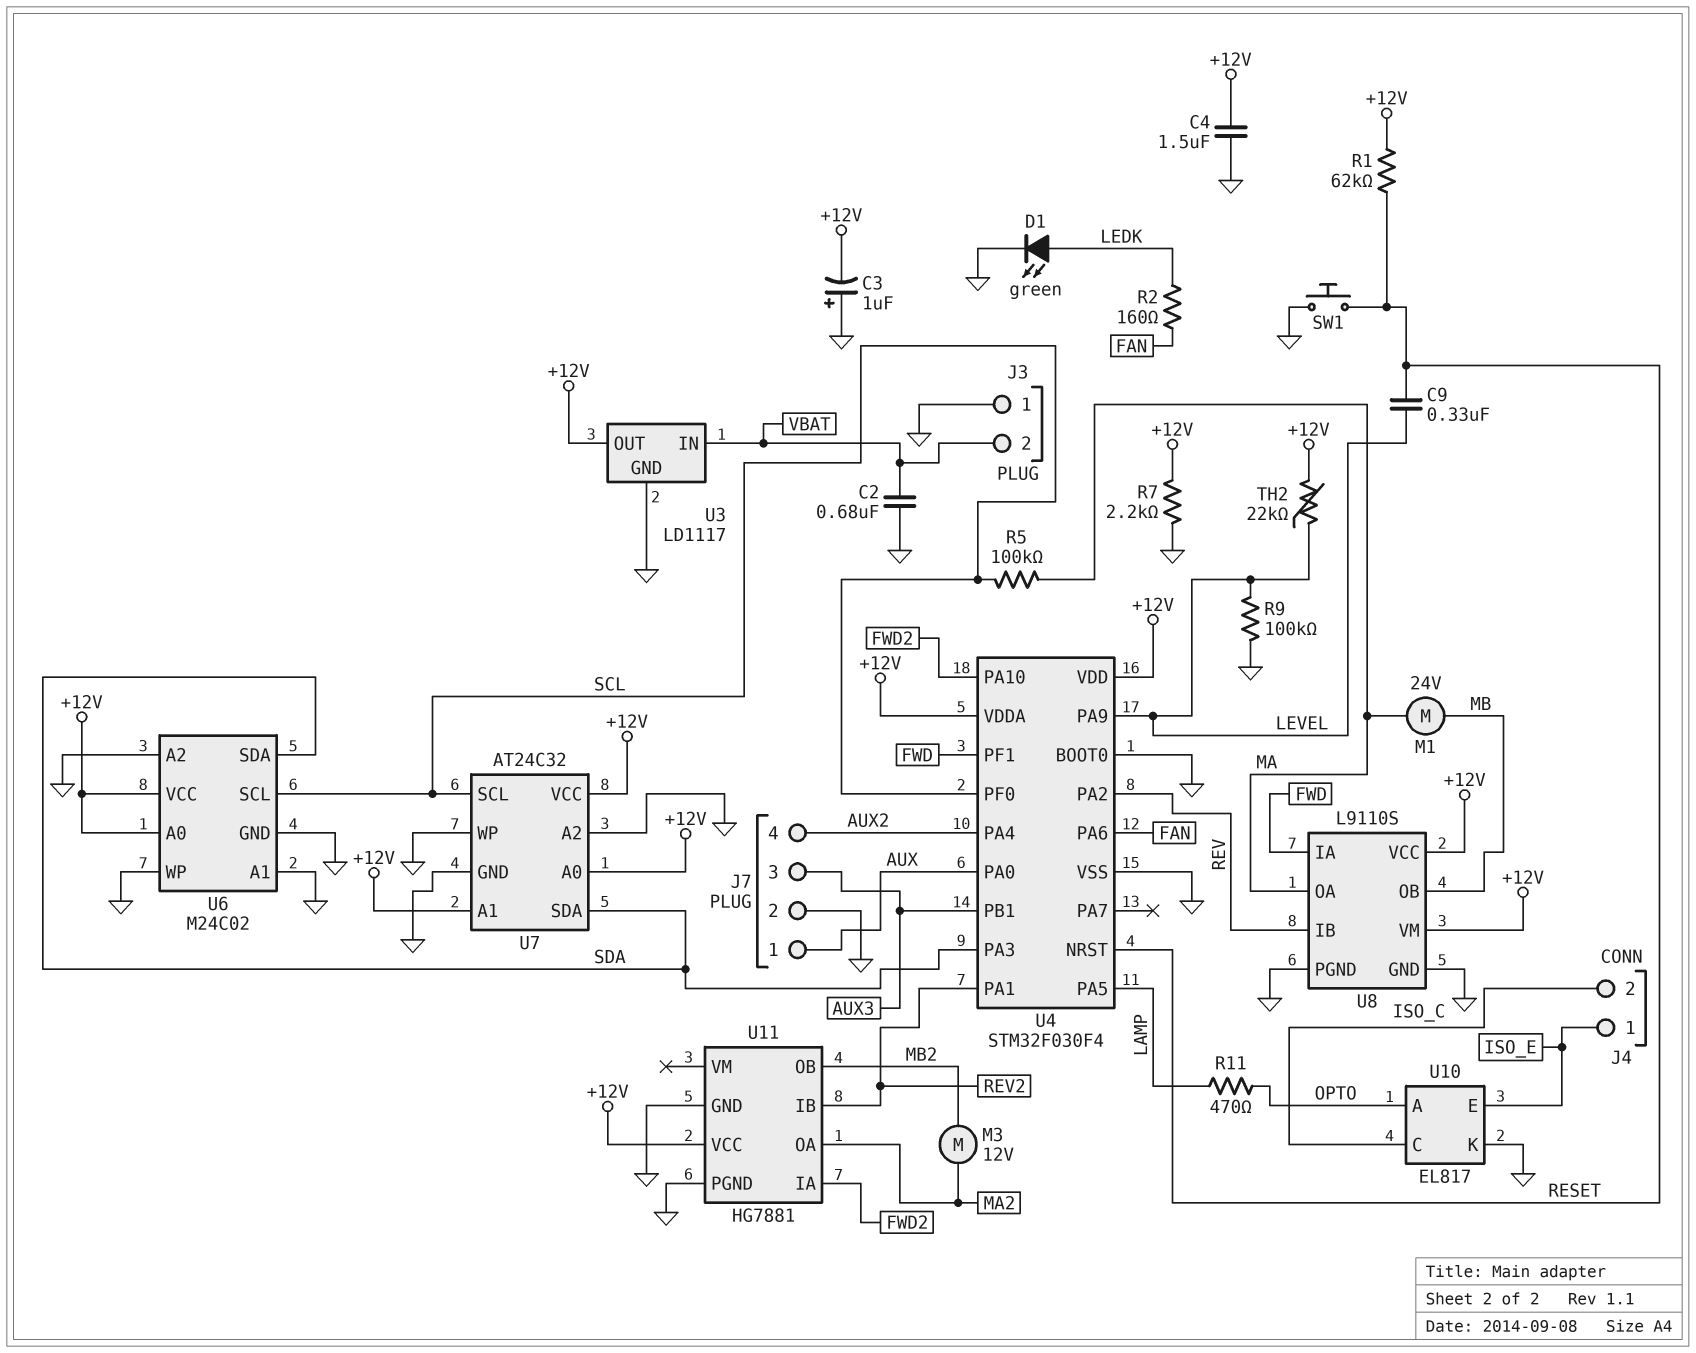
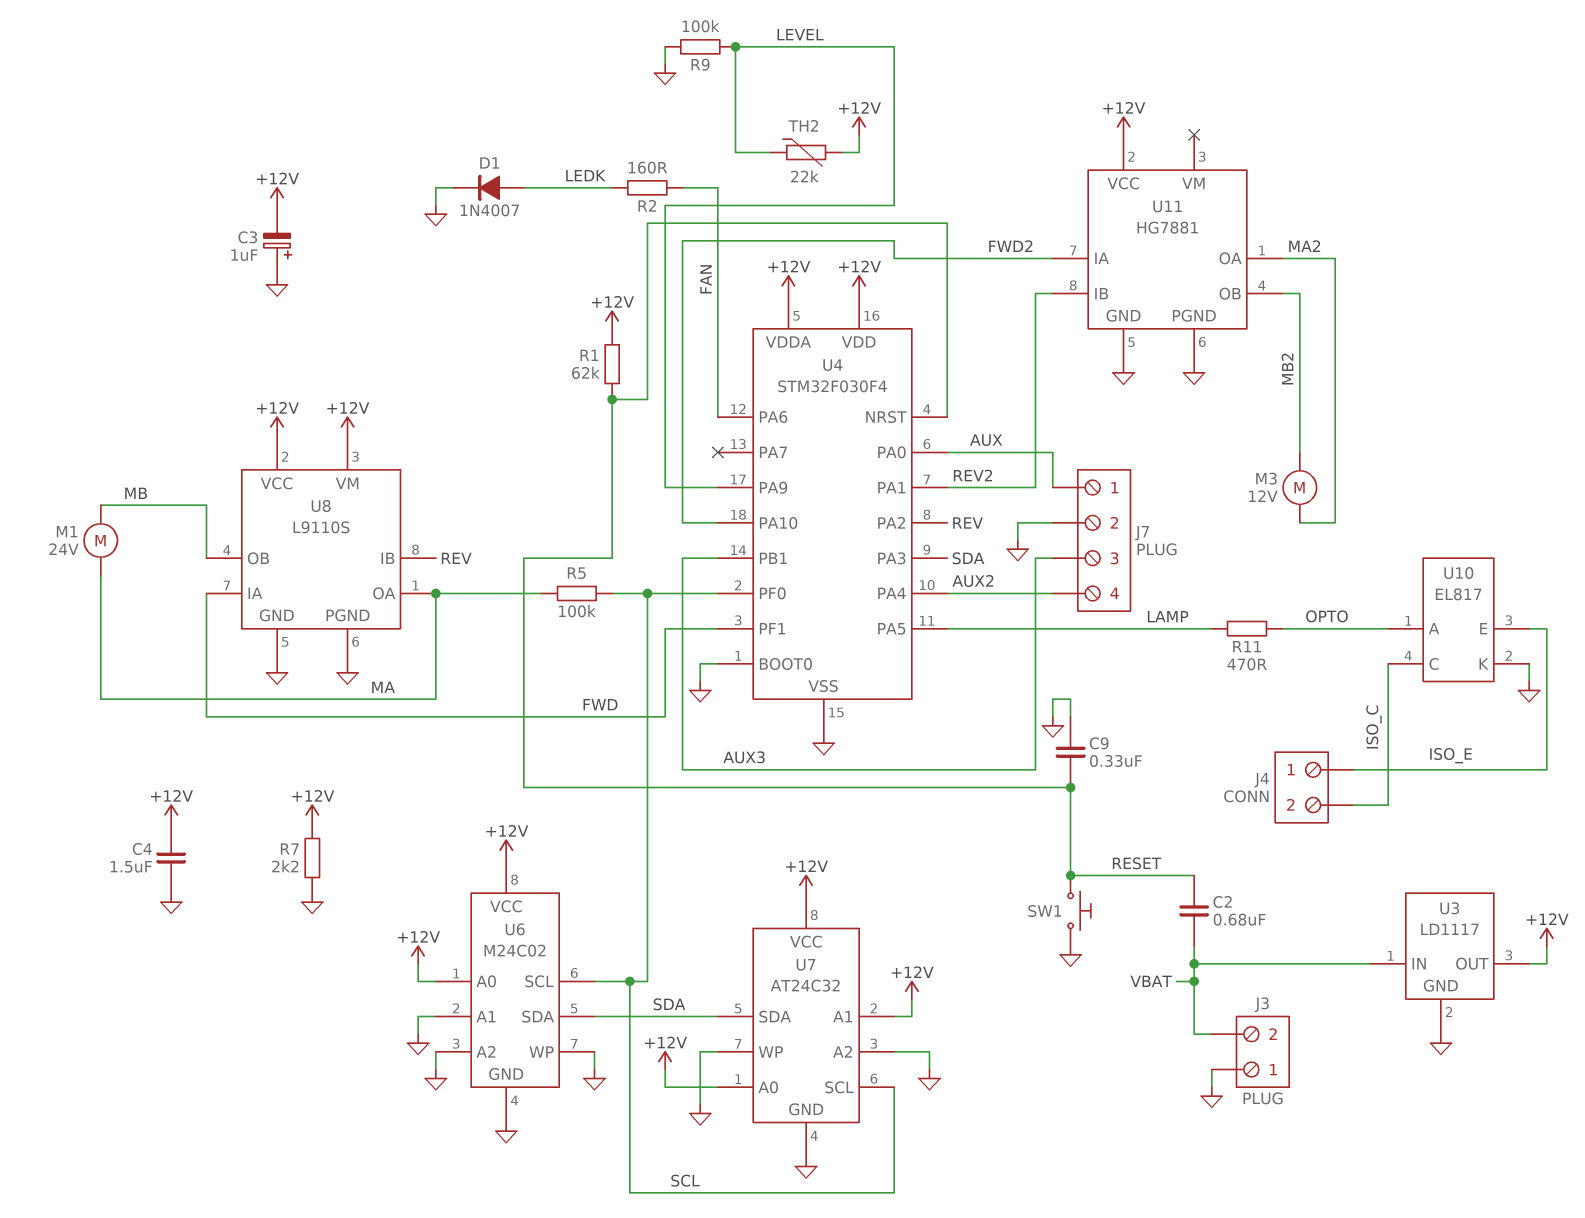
C2: 680nF (GND, VBAT) -> 680nF (RESET, VBAT)
C9: 330nF (LEVEL, RESET) -> 330nF (GND, RESET)
D1: LED green (A LEDK, K GND) -> diode 1N4007 (A LEDK, K GND)

